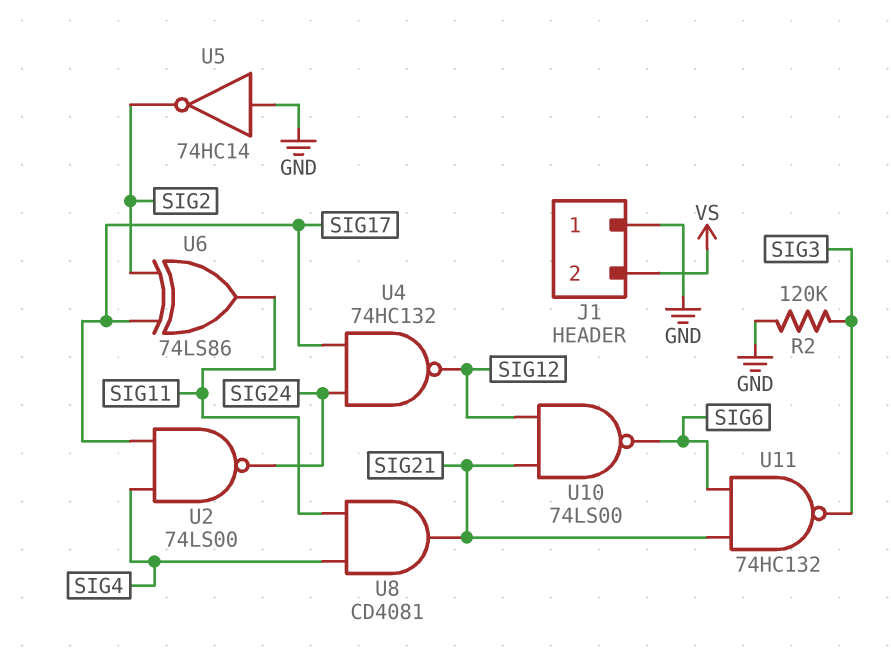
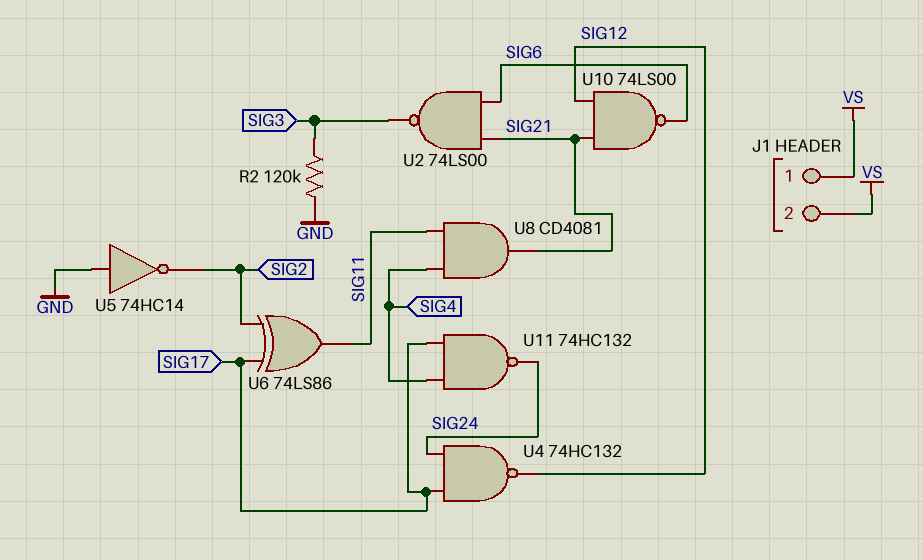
J1 pin 1: GND -> VS
U2: NAND 74LS00 (in SIG4, in SIG17, out SIG24) -> NAND 74LS00 (in SIG6, in SIG21, out SIG3)
U11: NAND 74HC132 (in SIG6, in SIG21, out SIG3) -> NAND 74HC132 (in SIG4, in SIG17, out SIG24)

